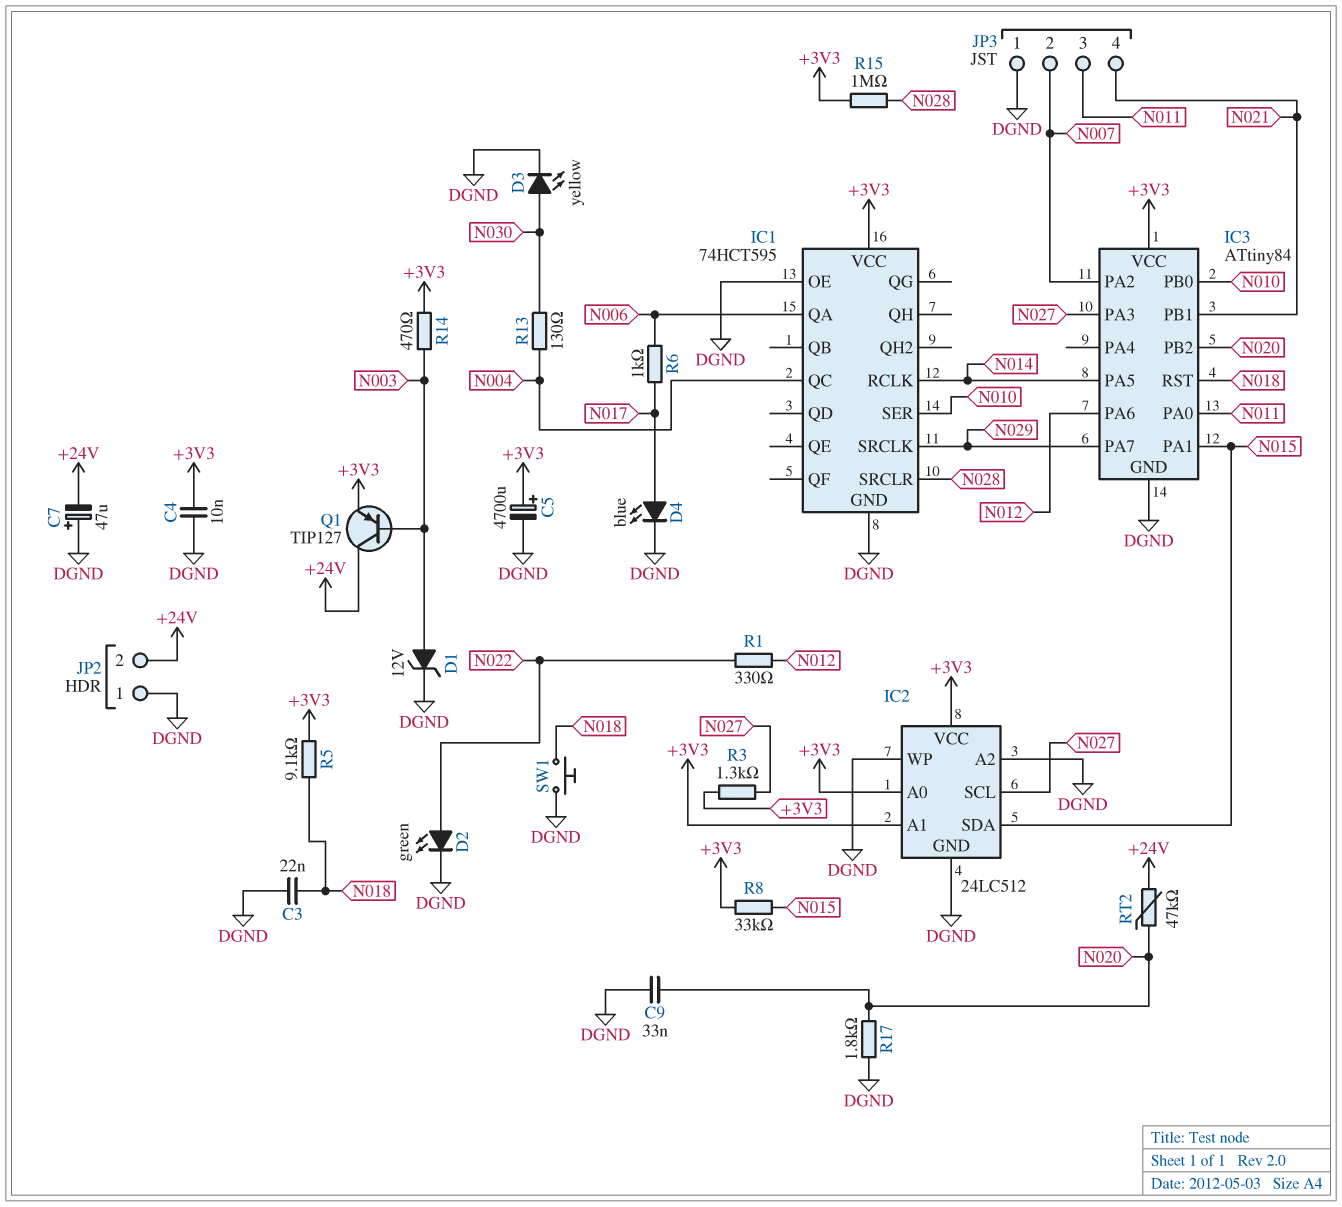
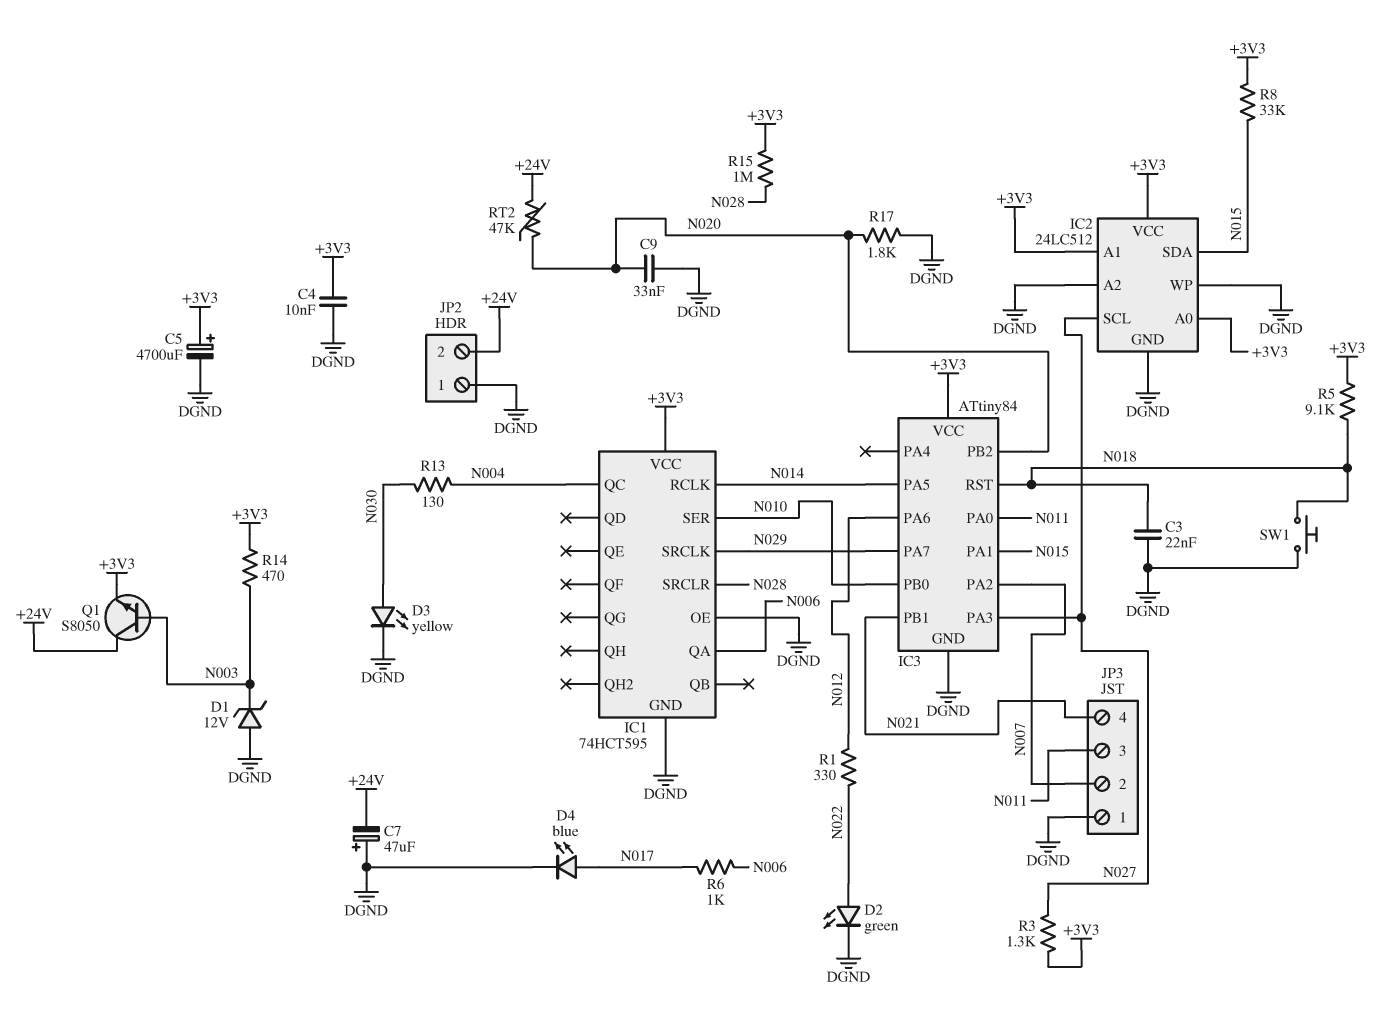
D1: zener 12V (A N003, K DGND) -> zener 12V (A DGND, K N003)
Q1: PNP TIP127 (B N003, C +24V, E +3V3) -> NPN S8050 (B N003, C +24V, E +3V3)

